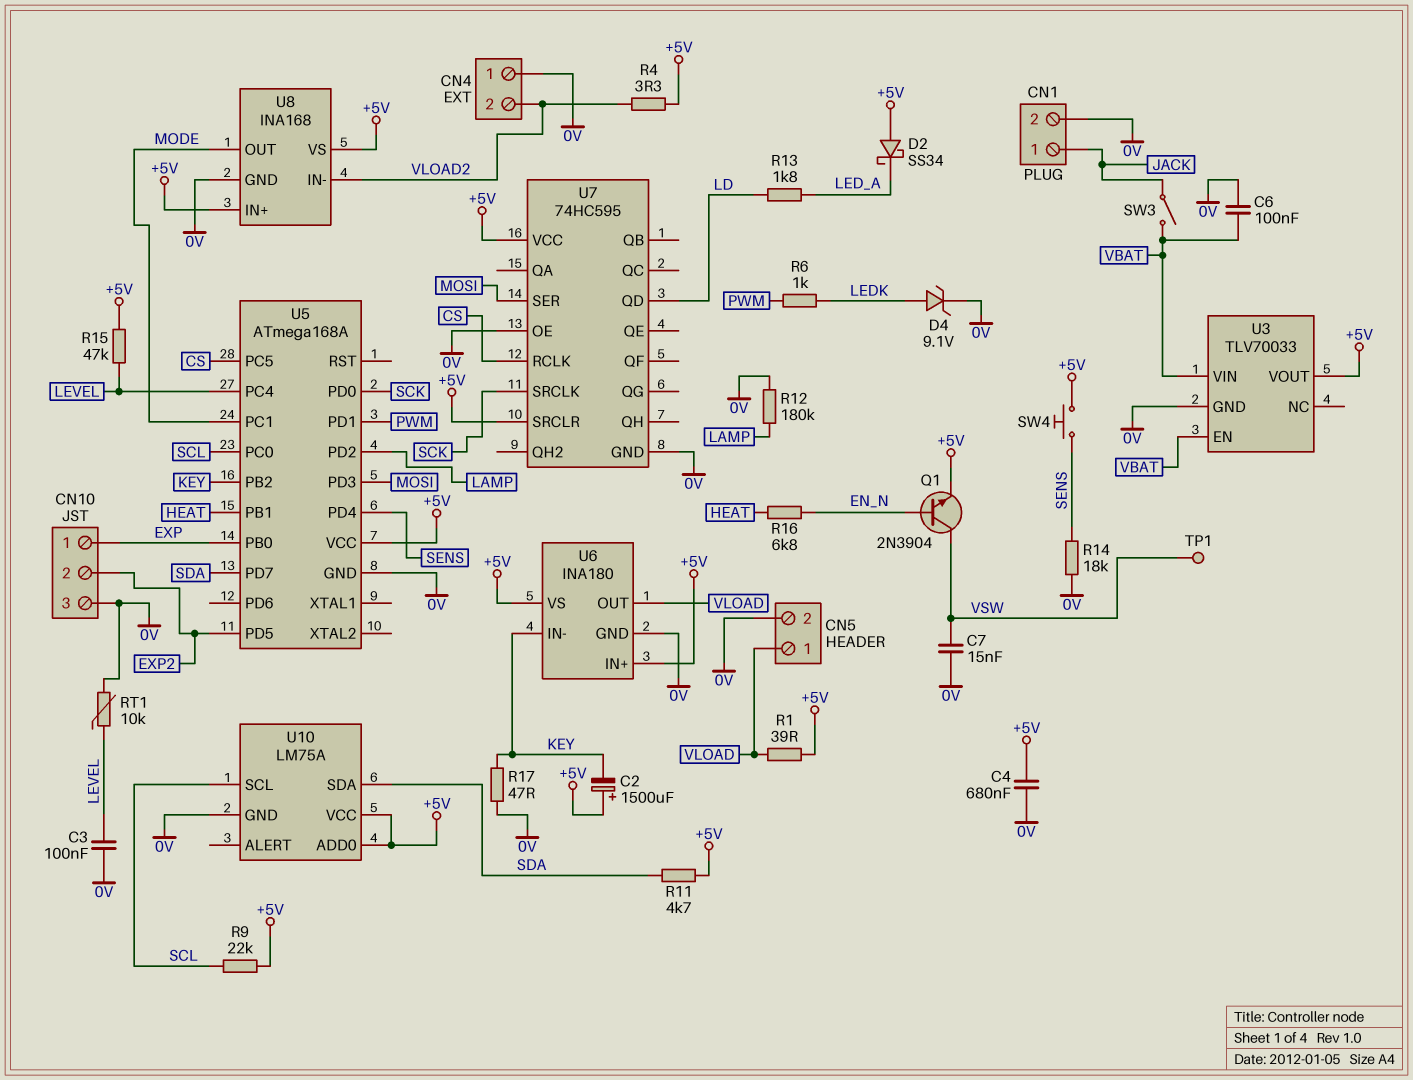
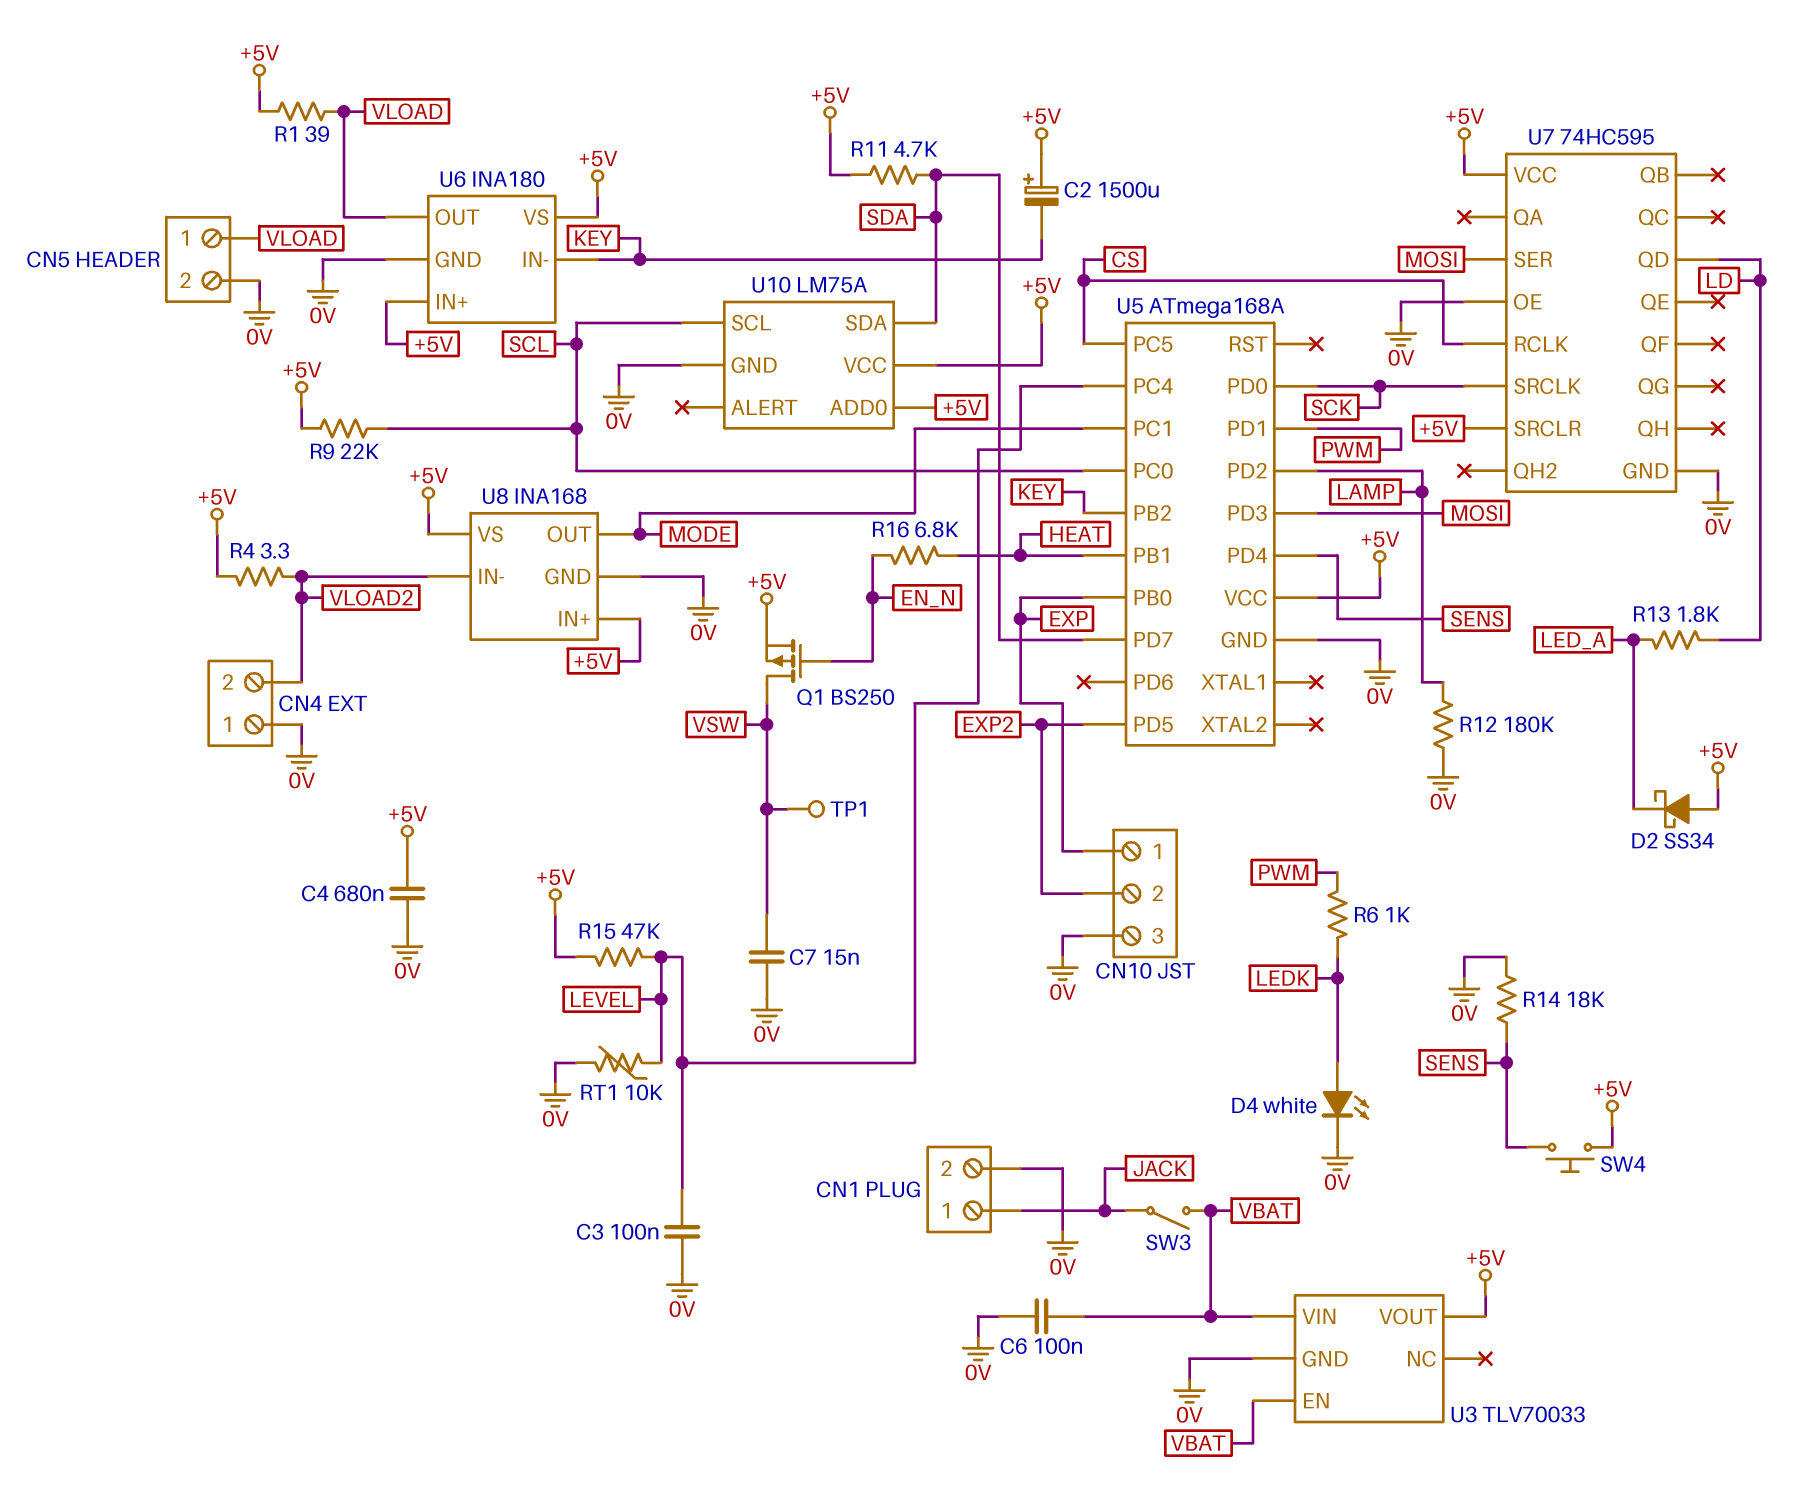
D4: zener 9.1V (A LEDK, K 0V) -> LED white (A LEDK, K 0V)
Q1: NPN 2N3904 (B EN_N, C VSW, E +5V) -> PMOS BS250 (G EN_N, D VSW, S +5V)
R17: 47 (0V, KEY) -> none

